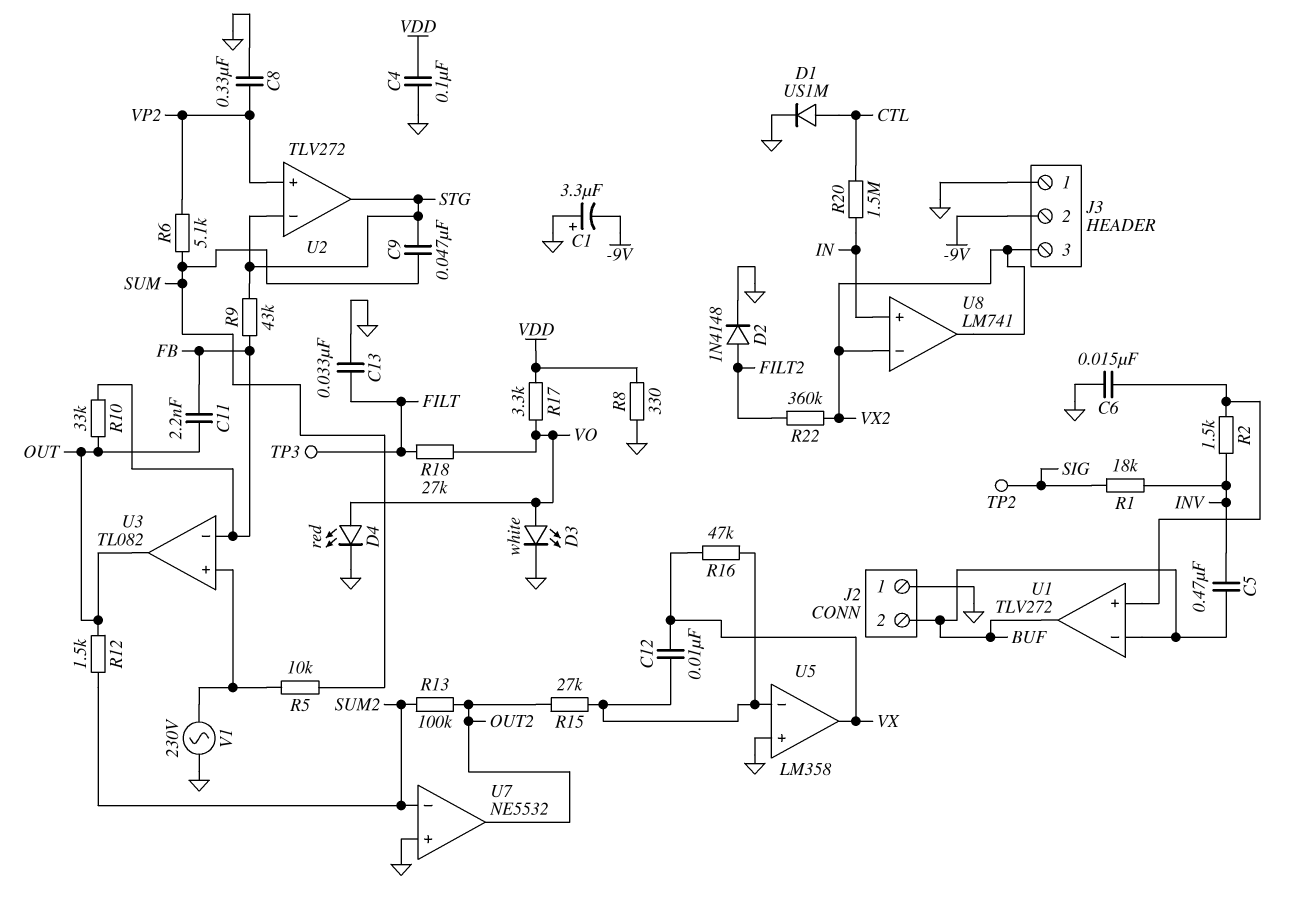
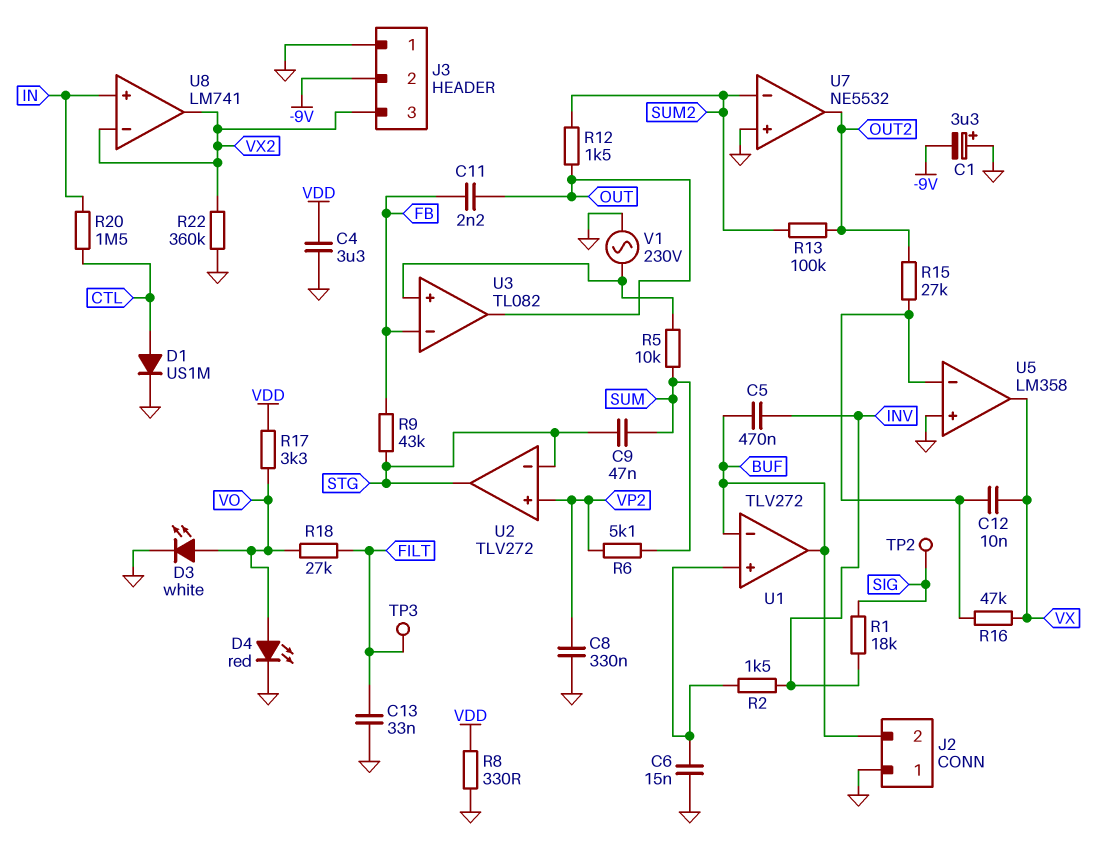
C4: 100nF (GND, VDD) -> 3.3uF (GND, VDD)
D2: diode 1N4148 (A FILT2, K GND) -> none
R10: 33k (FB, OUT) -> none
R22: 360k (FILT2, VX2) -> 360k (GND, VX2)

